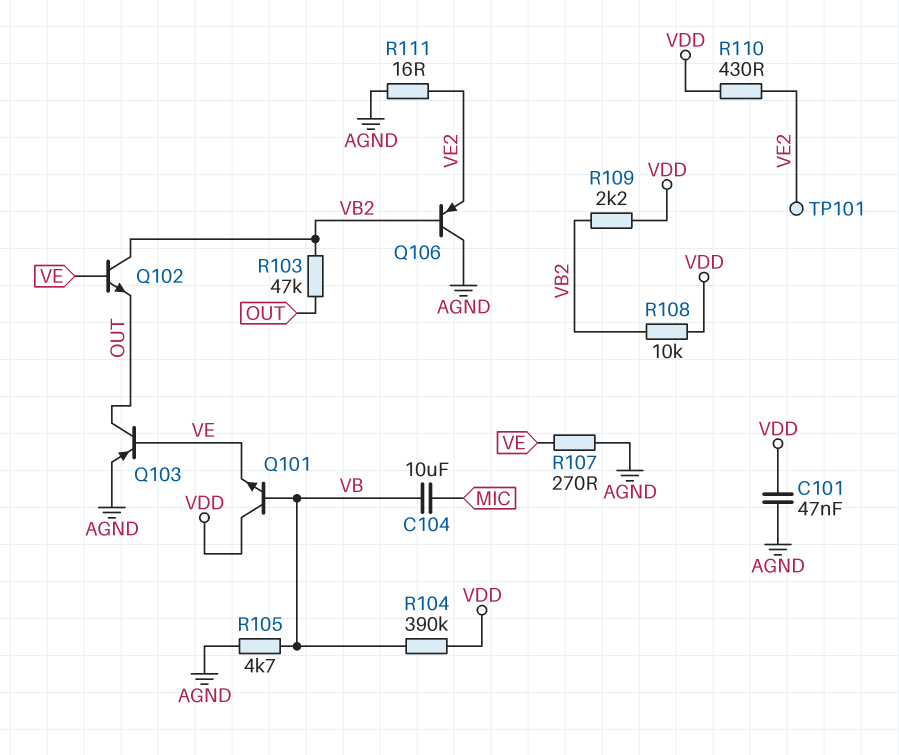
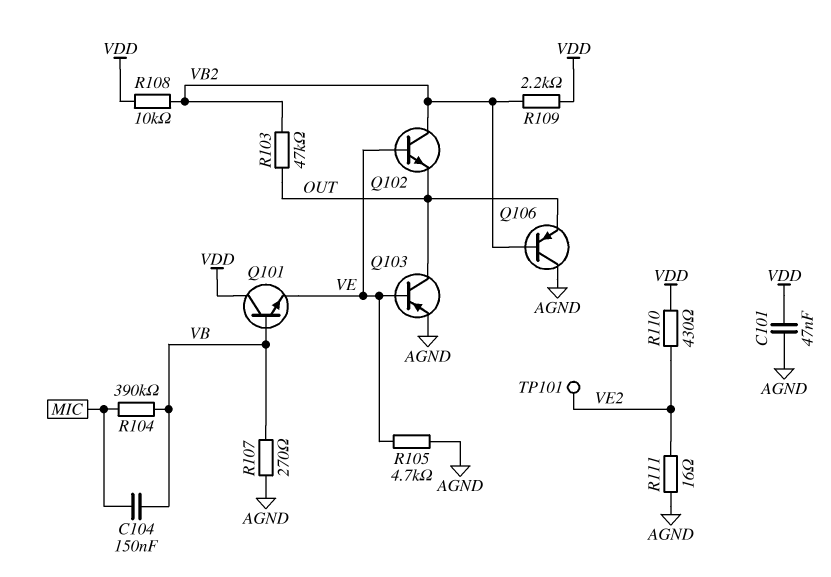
C104: 10uF (MIC, VB) -> 150nF (MIC, VB)
Q106: PNP (B VB2, C AGND, E VE2) -> PNP (B VB2, C AGND, E OUT)
R104: 390k (VB, VDD) -> 390k (MIC, VB)
R105: 4.7k (AGND, VB) -> 4.7k (AGND, VE)
R107: 270 (AGND, VE) -> 270 (AGND, VB)

